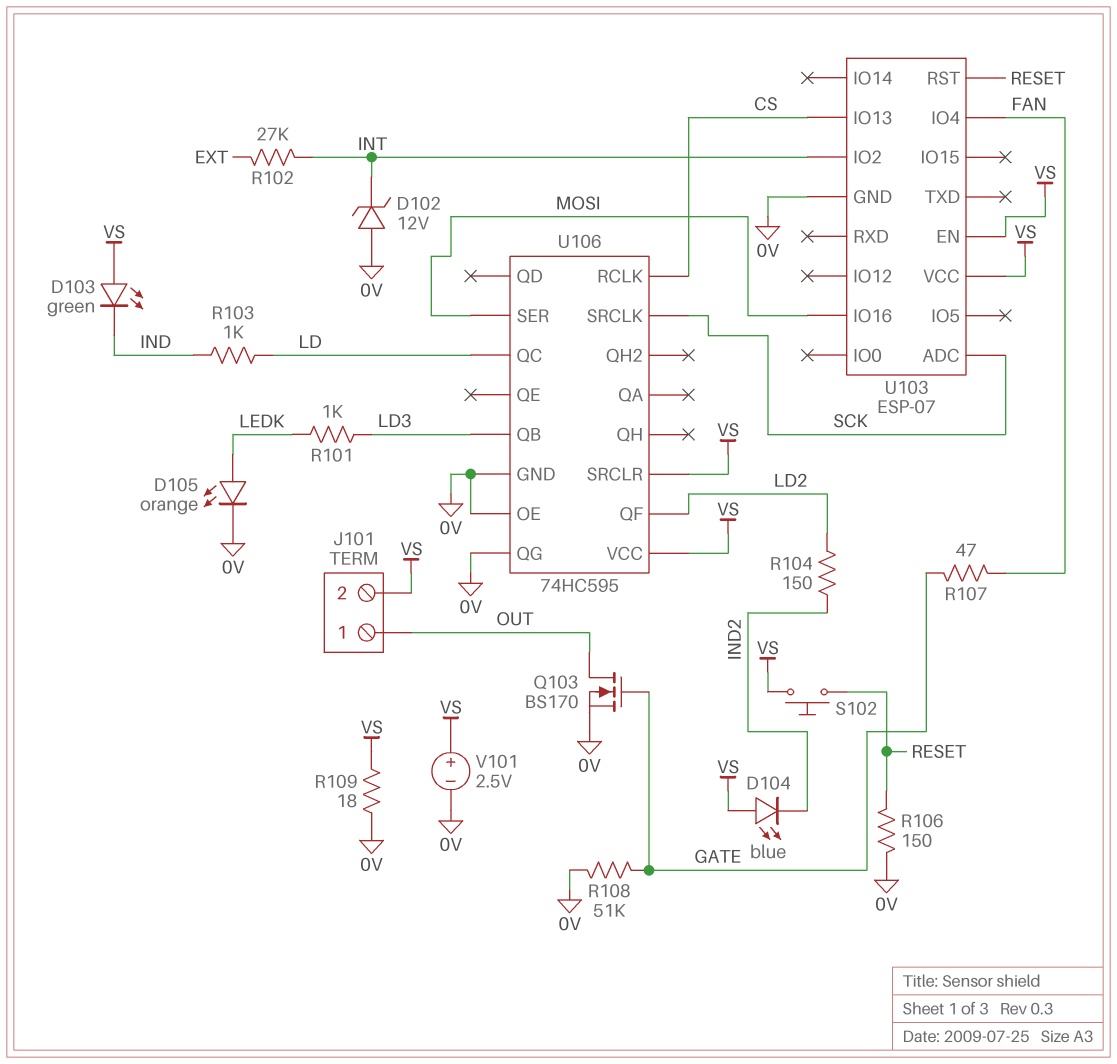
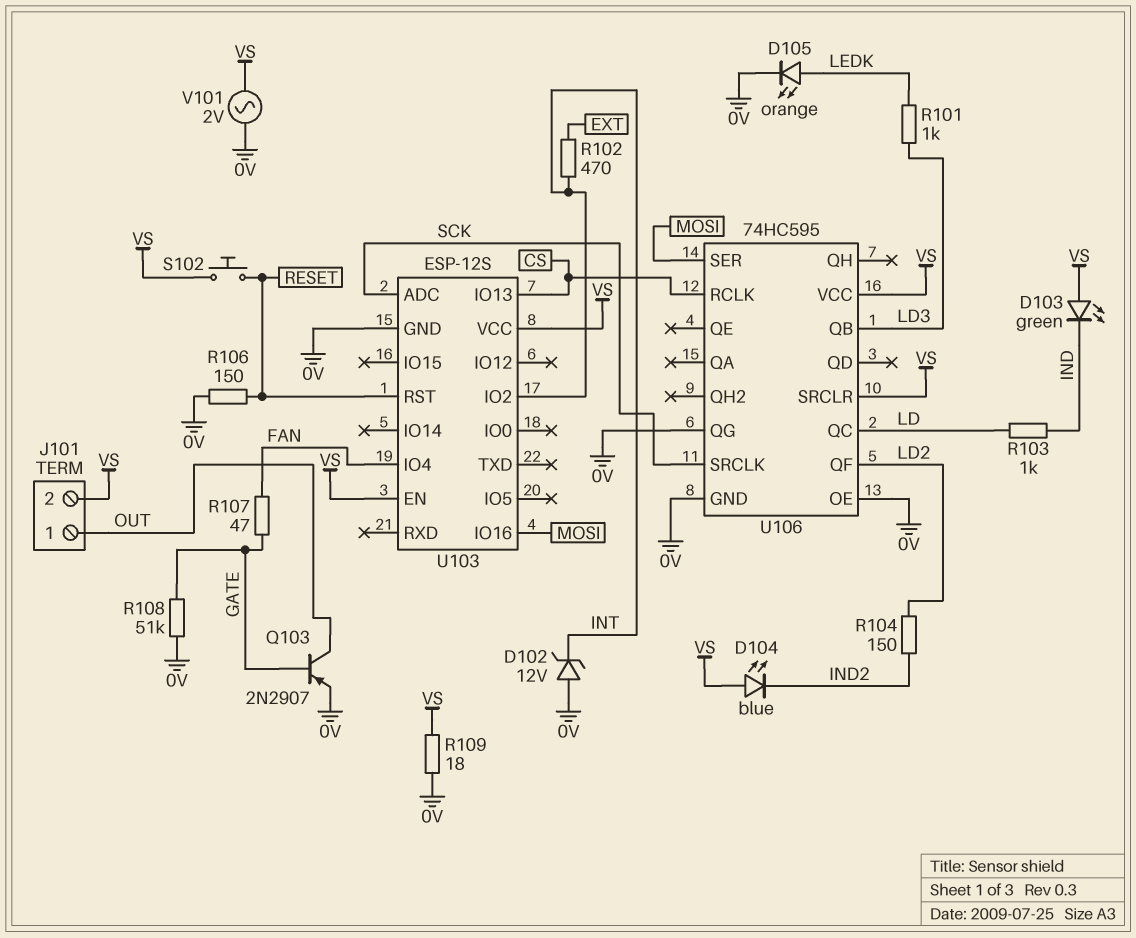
Q103: NMOS BS170 (G GATE, D OUT, S 0V) -> PNP 2N2907 (B GATE, C OUT, E 0V)
R102: 27k (EXT, INT) -> 470 (EXT, INT)
U103: ESP-07 -> ESP-12S
V101: 2.5V (plus VS, minus 0V) -> AC 2V (0V, VS)

